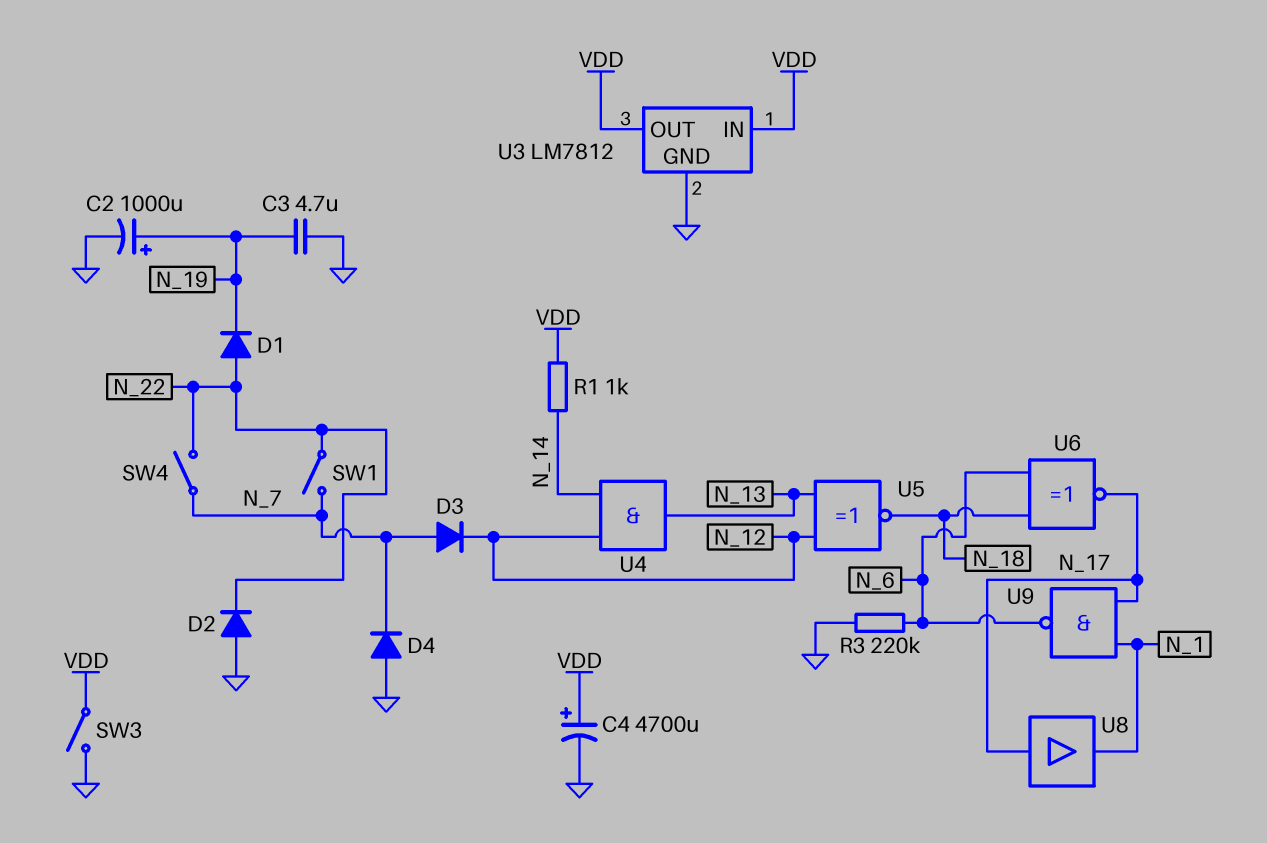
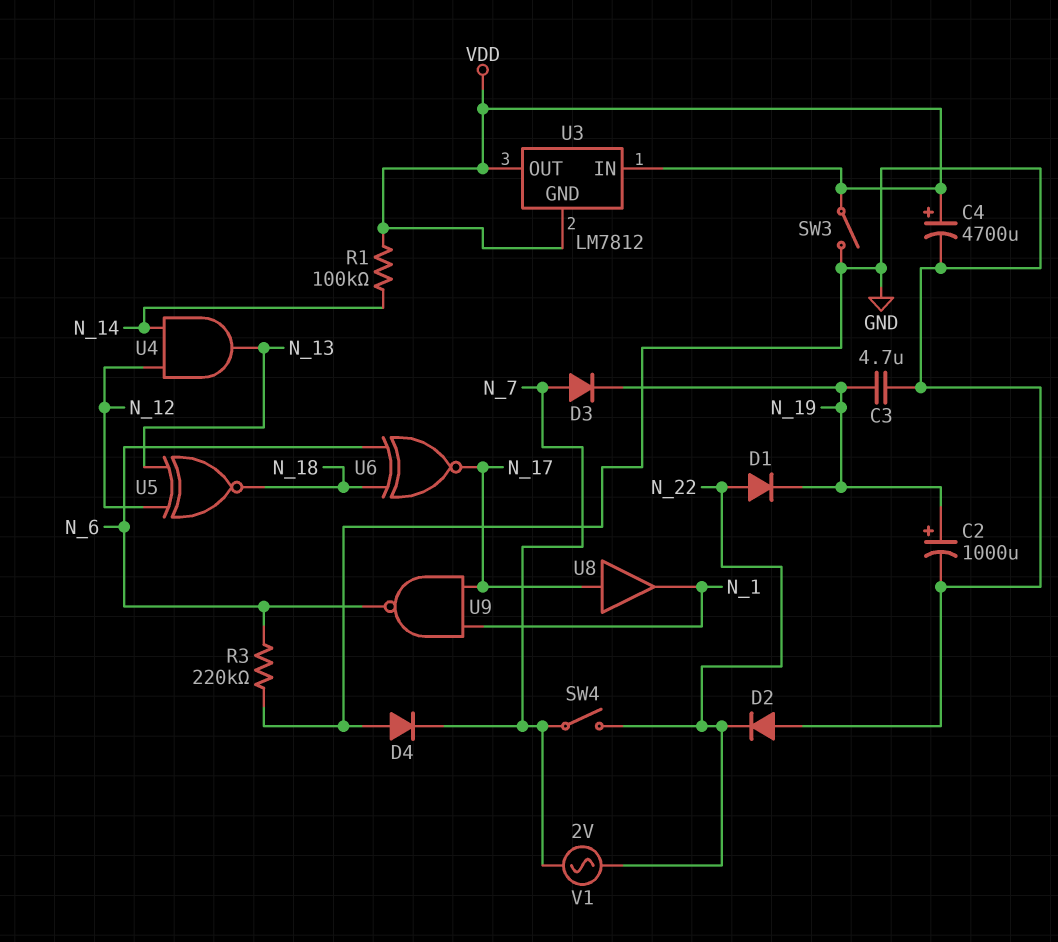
D3: diode (A N_7, K N_12) -> diode (A N_7, K N_19)
R1: 1k (N_14, VDD) -> 100k (N_14, VDD)
SW1: switch (N_7, N_22) -> none
U3 pin GND: GND -> VDD
V1: none -> AC 2V (N_7, N_22)

